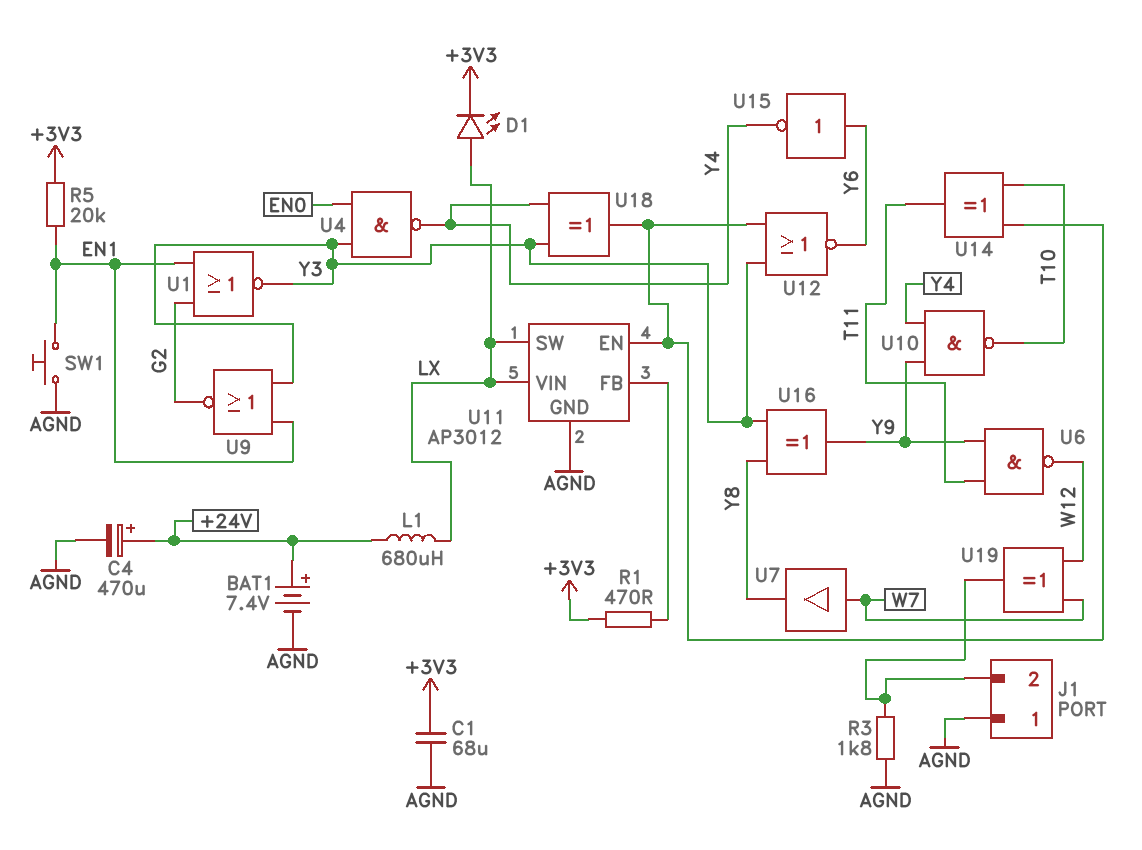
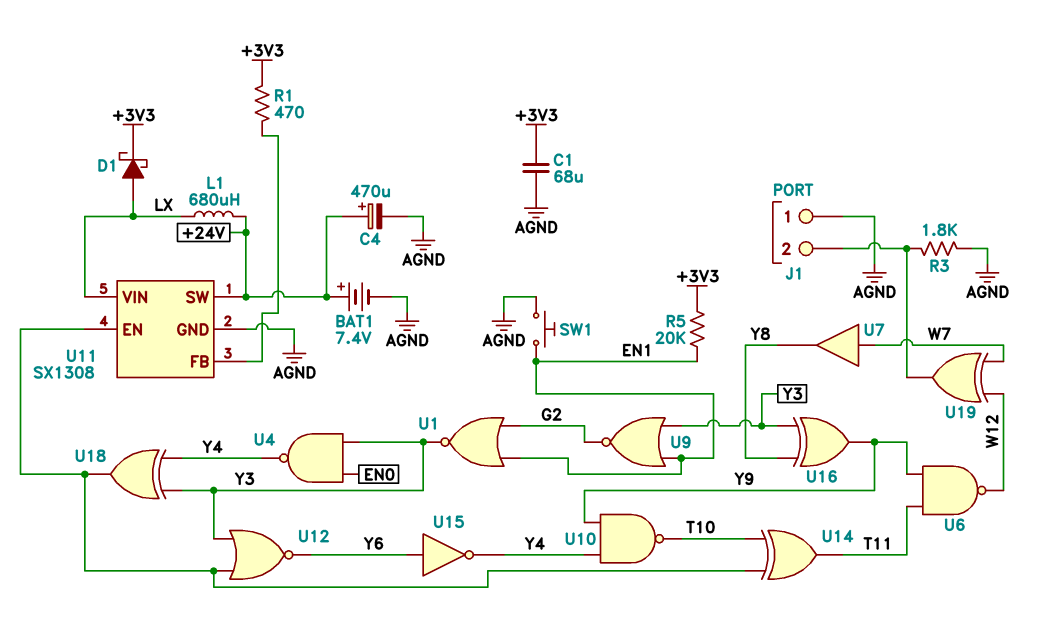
D1: LED (A LX, K +3V3) -> schottky (A LX, K +3V3)
U11: AP3012 -> SX1308
U11 pin SW: LX -> +24V

